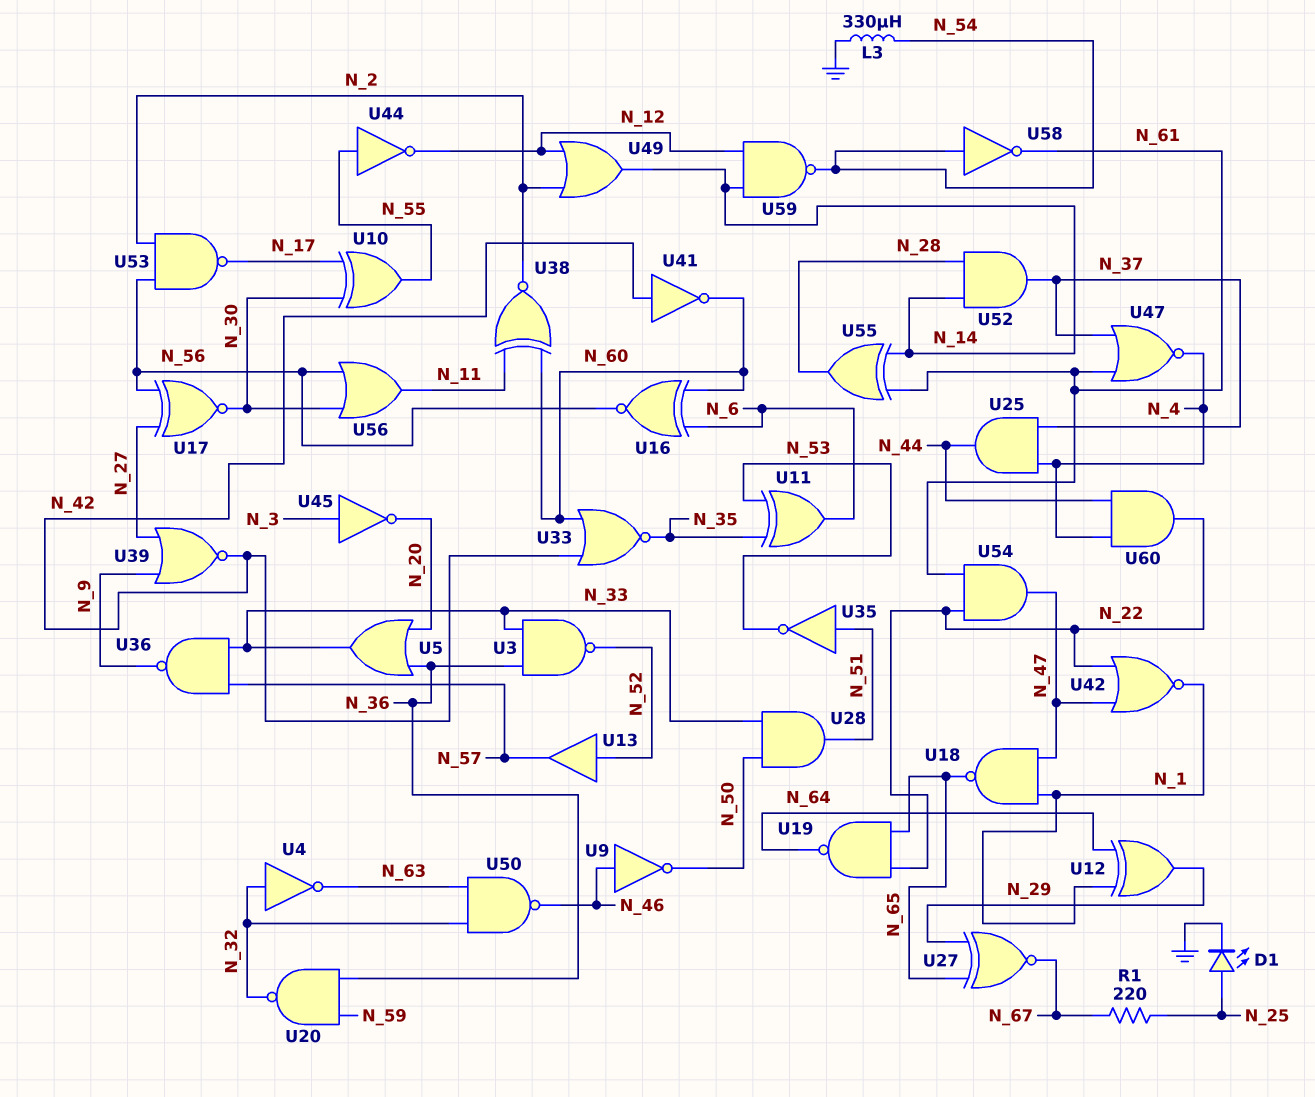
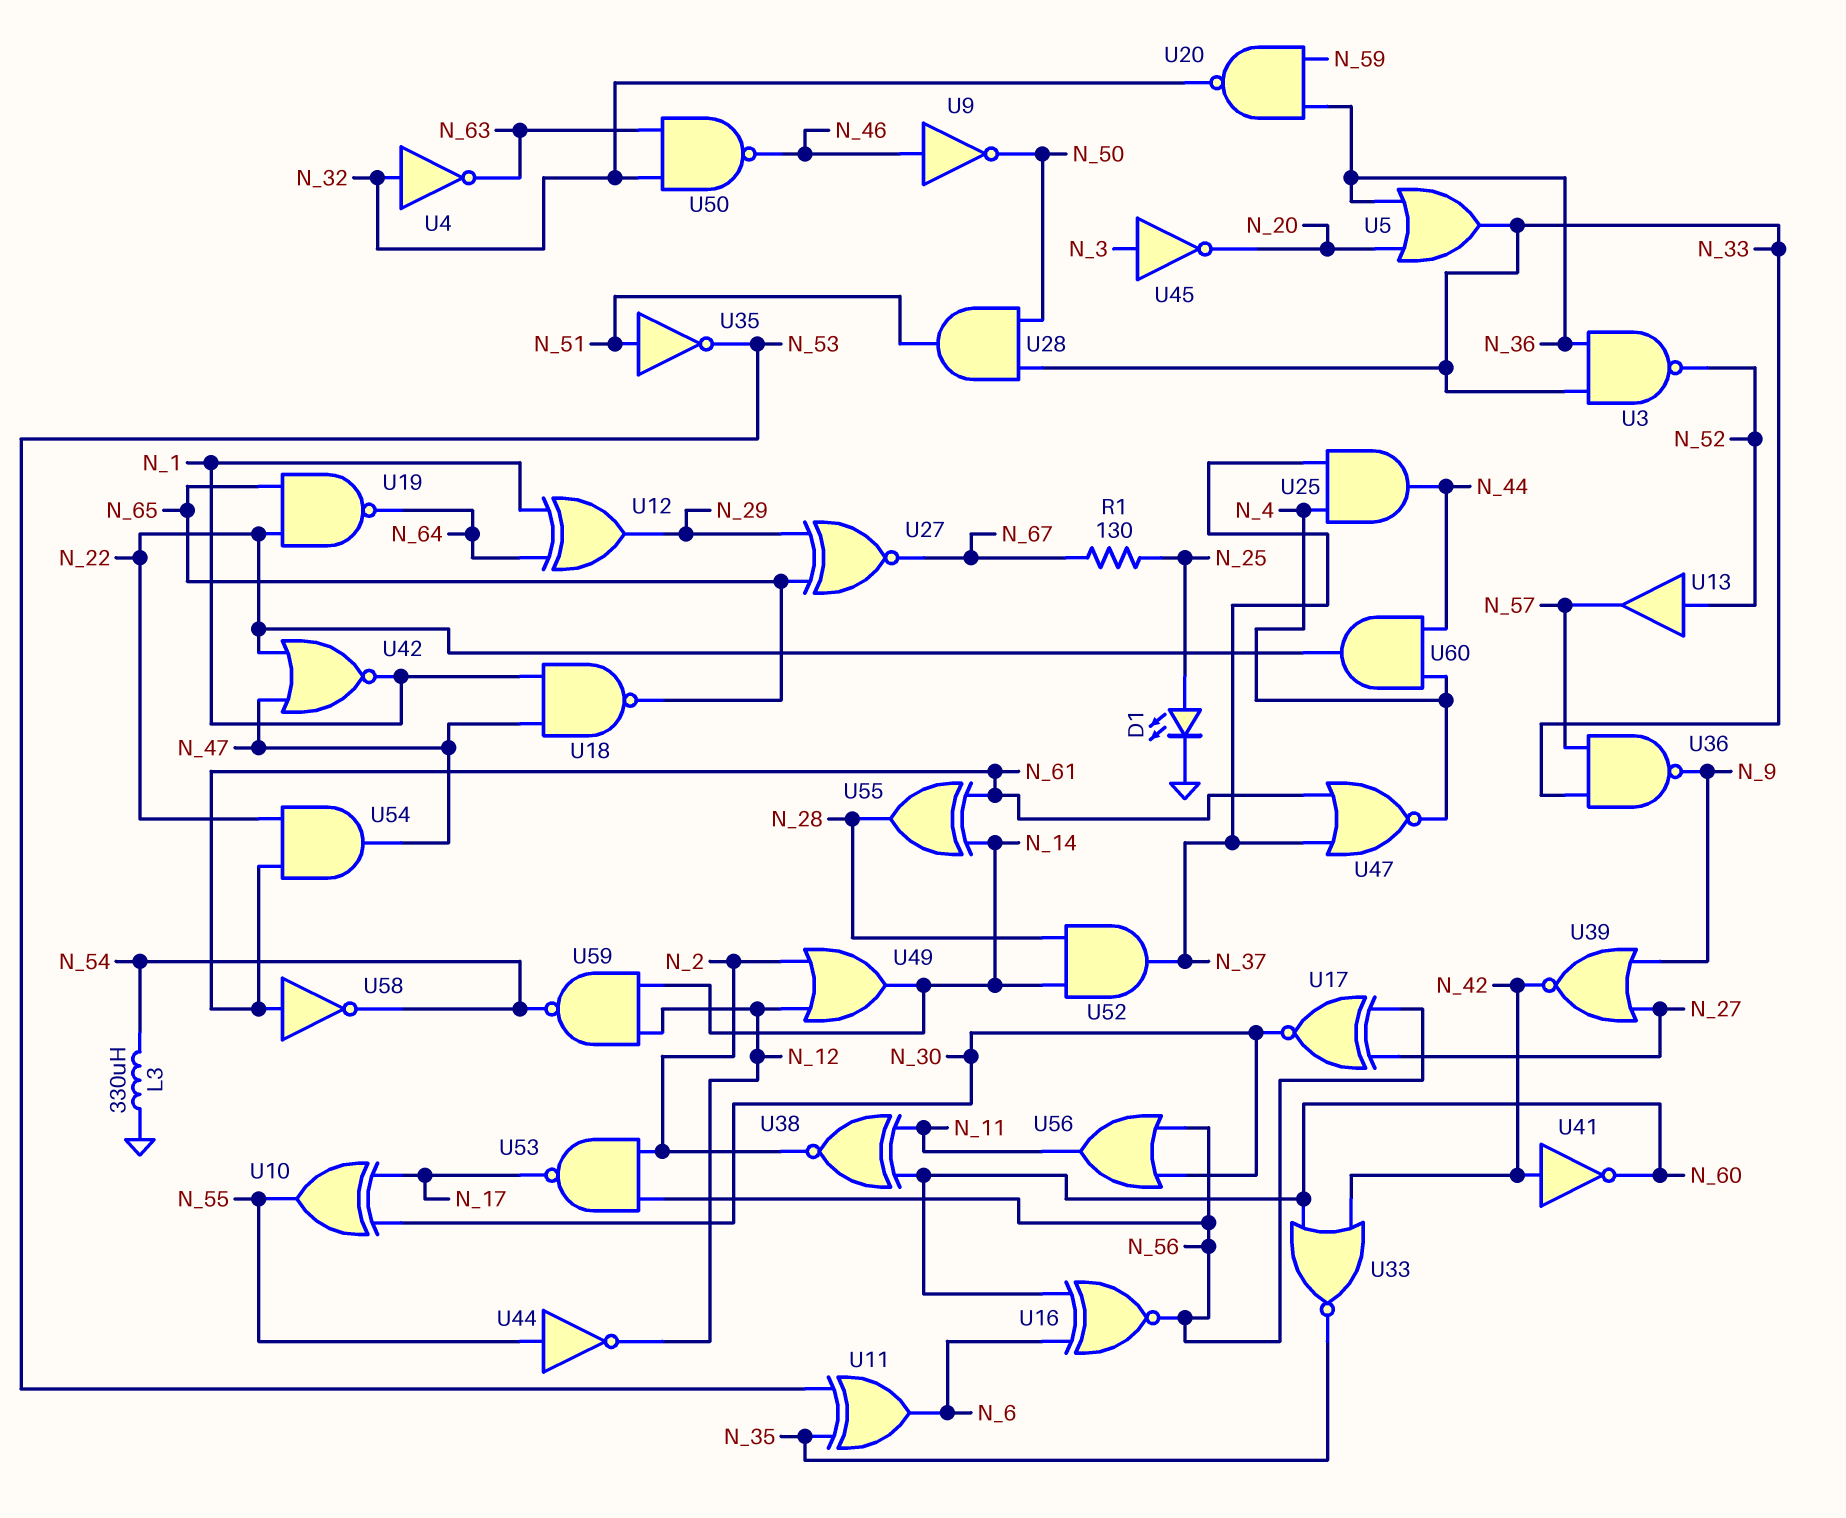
R1: 220 (N_25, N_67) -> 130 (N_25, N_67)
U58: NOT (in N_54, out N_61) -> NOT (in N_61, out N_54)

